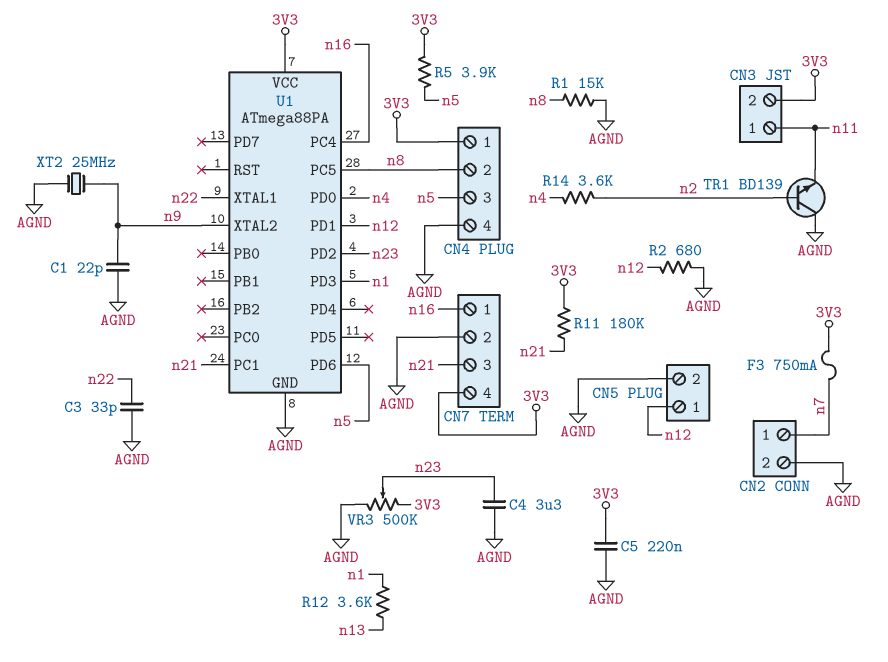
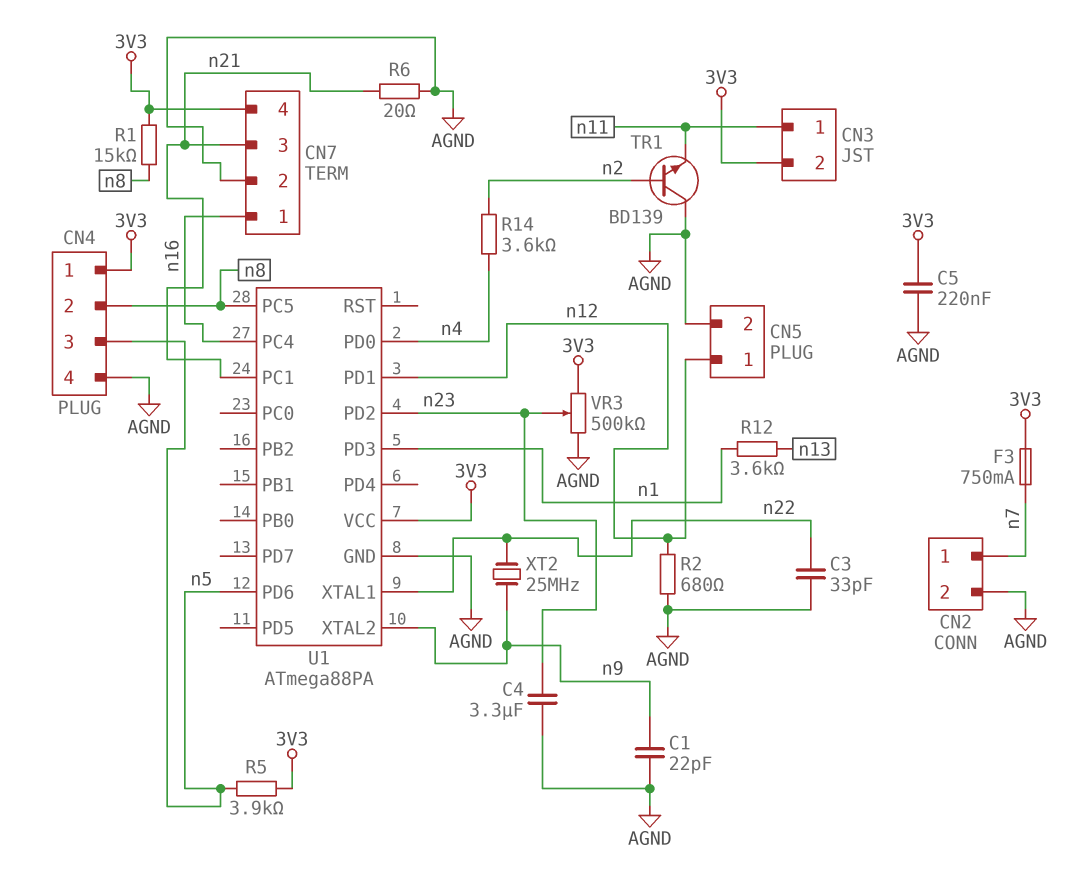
R1: 15k (AGND, n8) -> 15k (3V3, n8)
R6: none -> 20 (AGND, n21)
R11: 180k (3V3, n21) -> none
XT2: 25MHz (AGND, n9) -> 25MHz (n9, n22)

